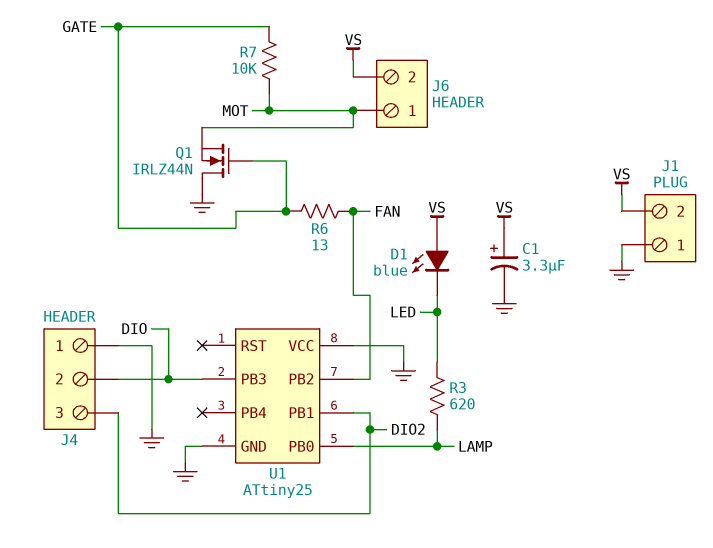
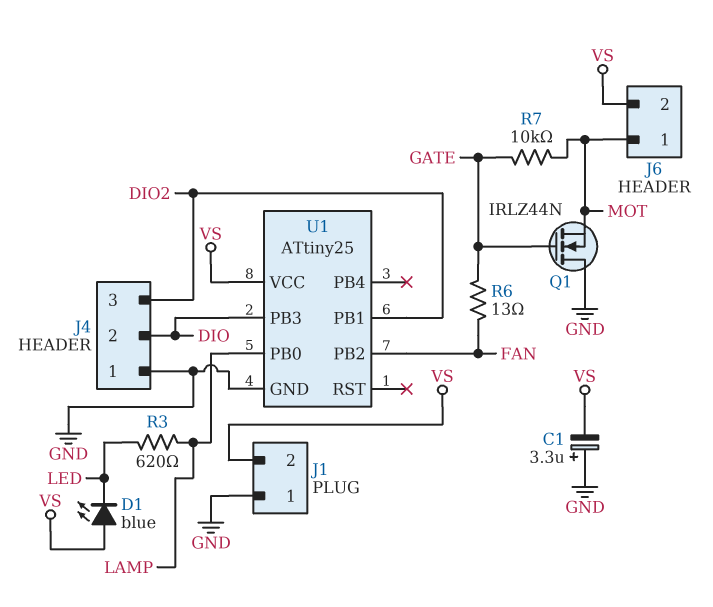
C1: 3.3uF (plus VS, minus GND) -> 3.3uF (plus GND, minus VS)
U1 pin VCC: GND -> VS

